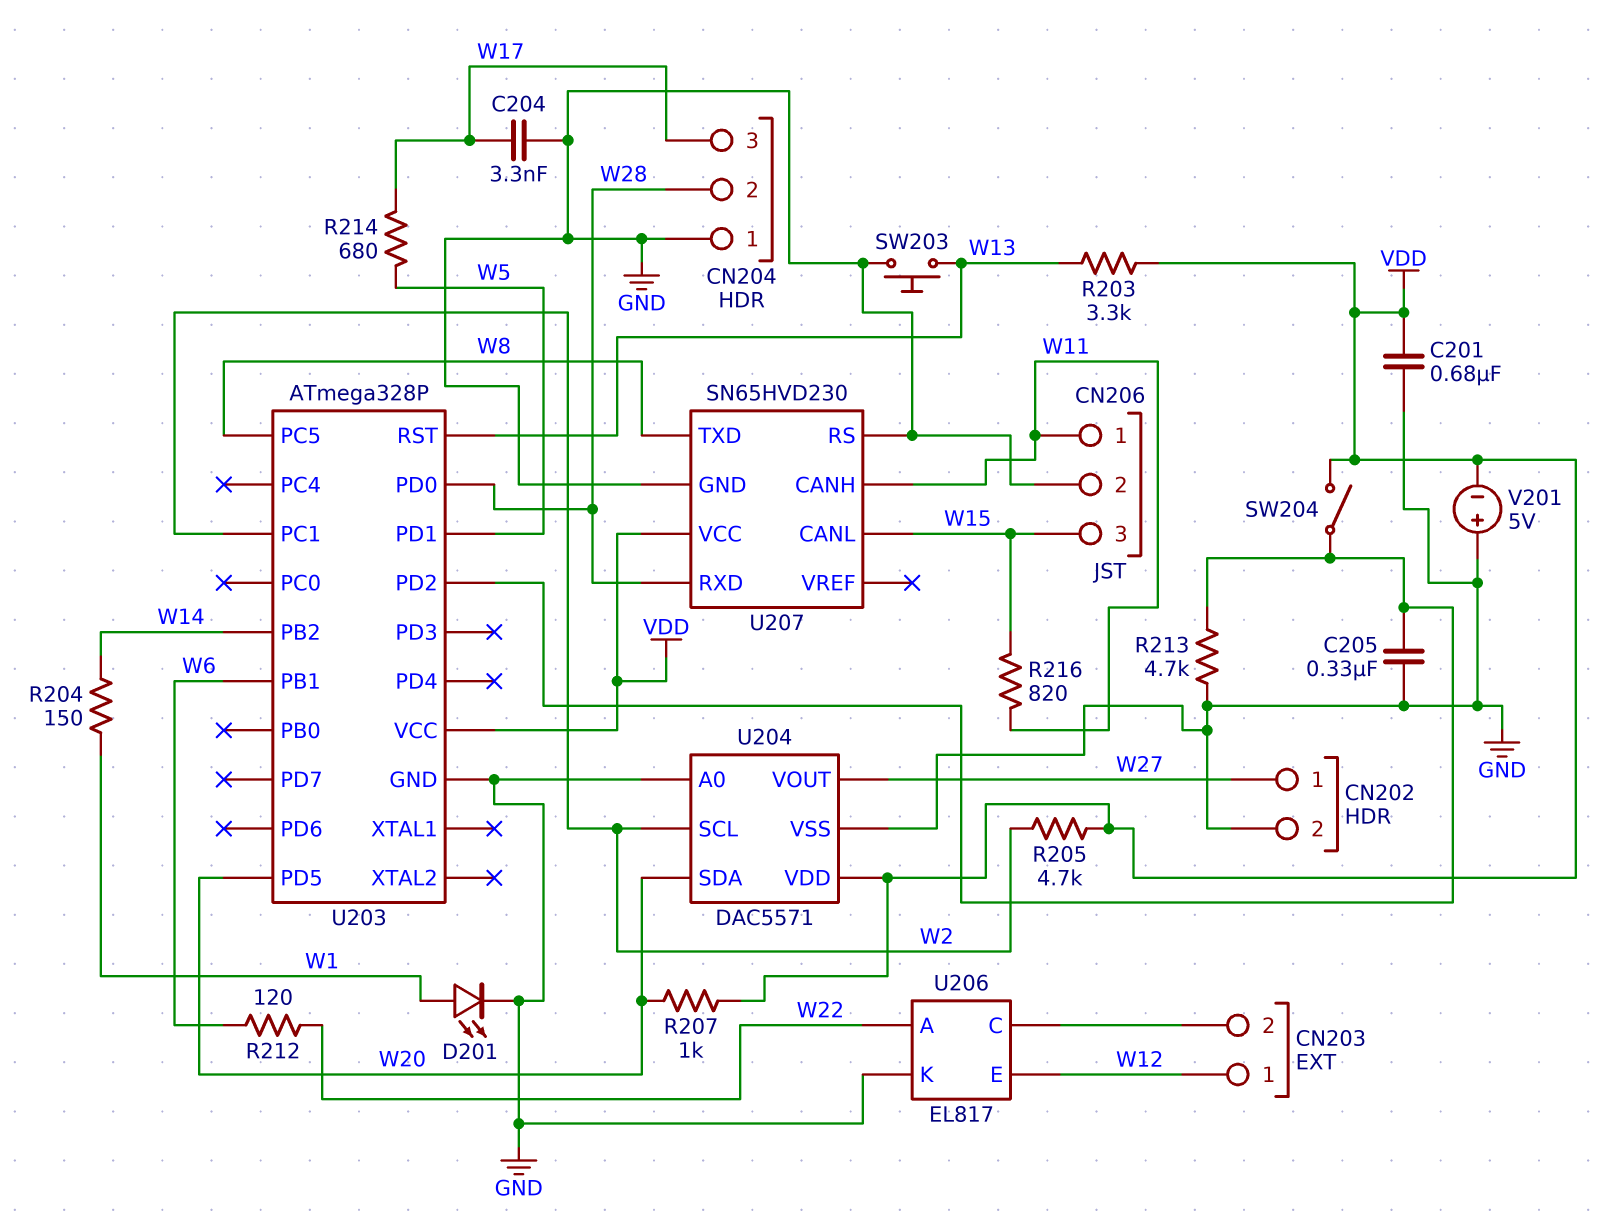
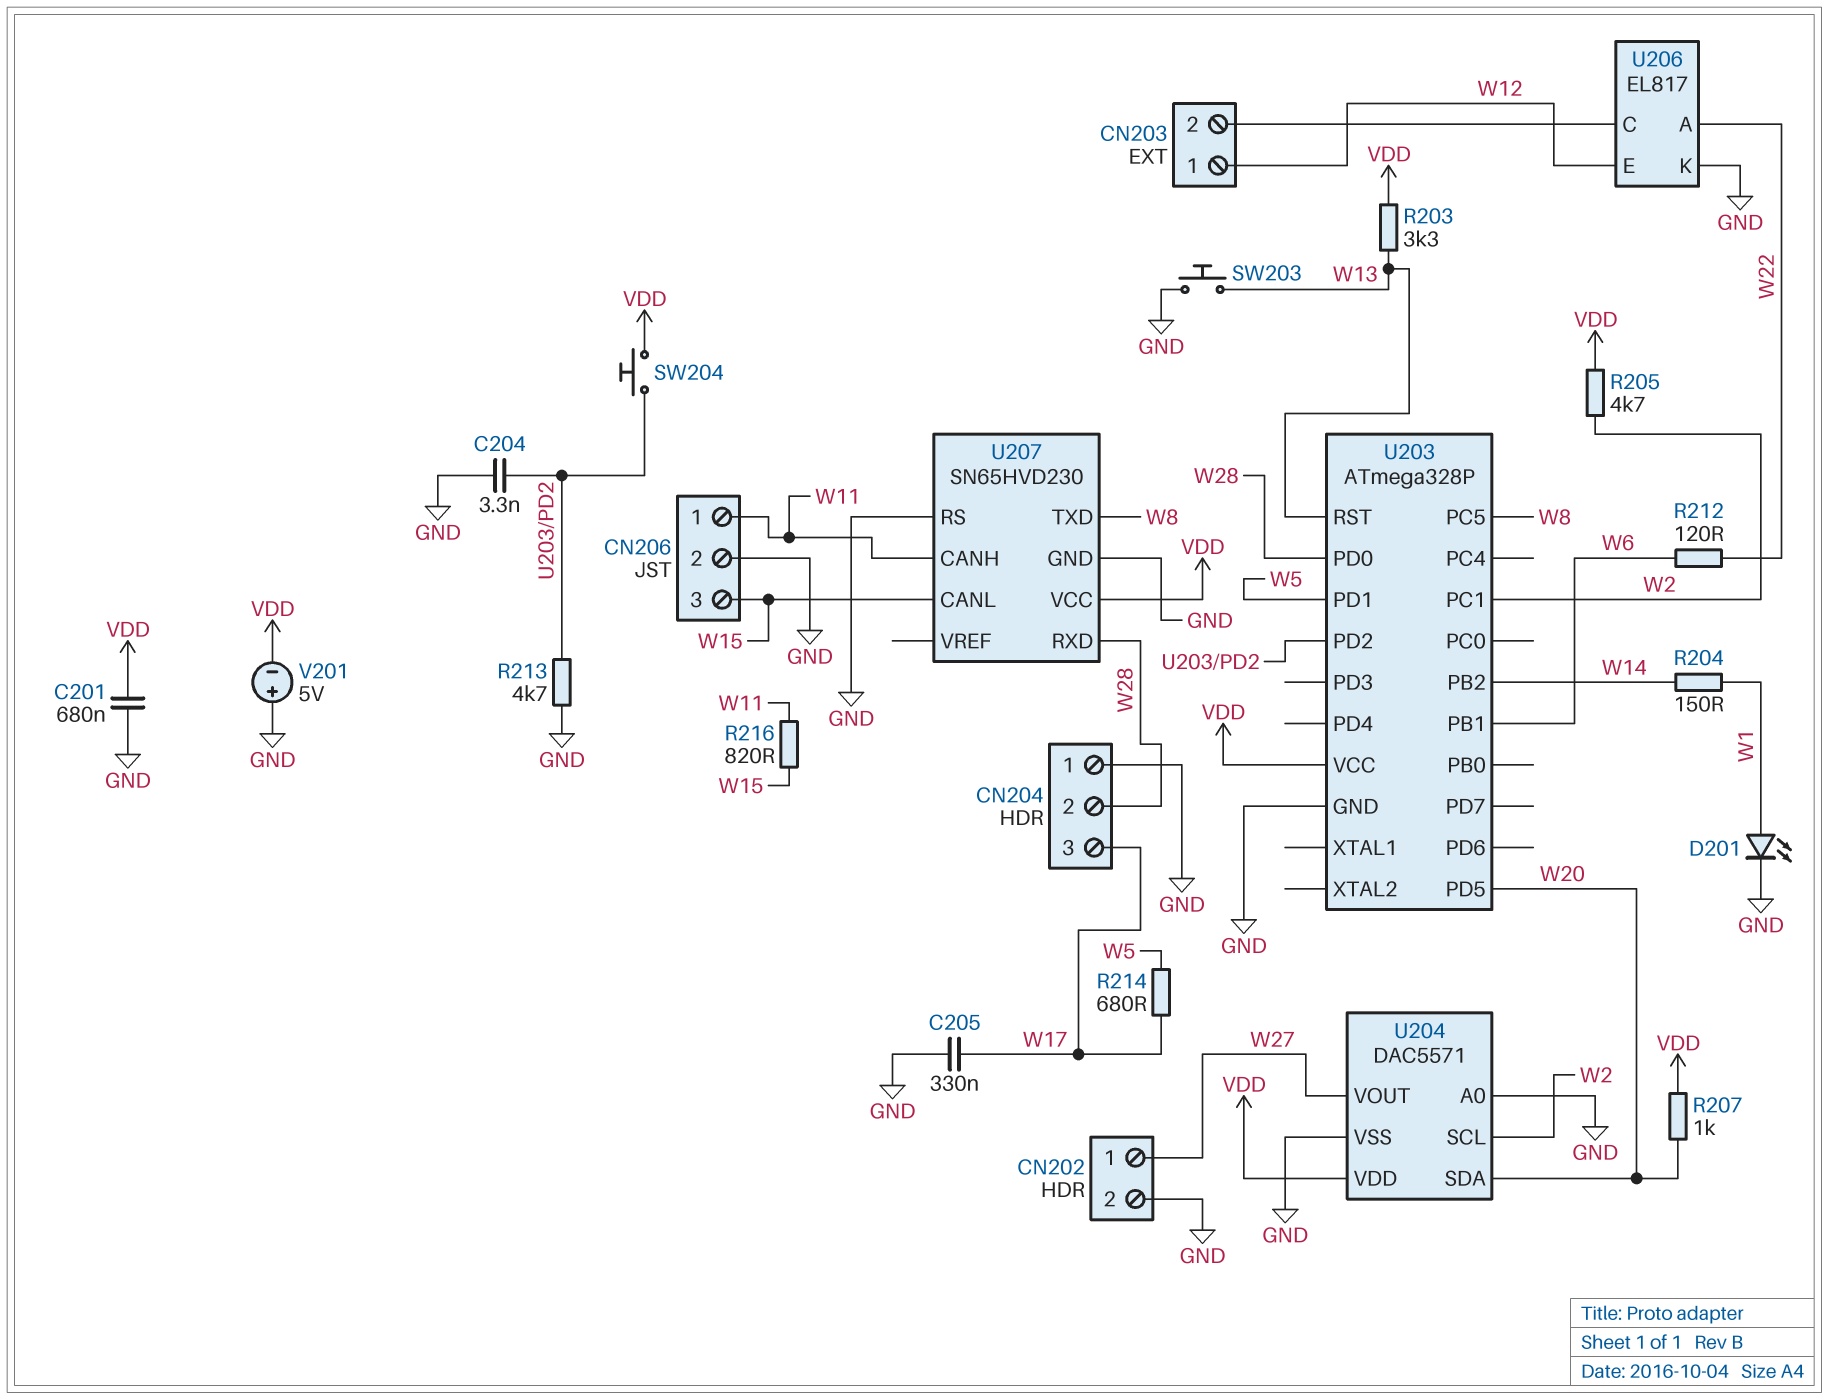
C204: 3.3nF (GND, W17) -> 3.3nF (GND, U203/PD2)
C205: 330nF (GND, U203/PD2) -> 330nF (GND, W17)
SW204: switch (U203/PD2, VDD) -> button (U203/PD2, VDD)

